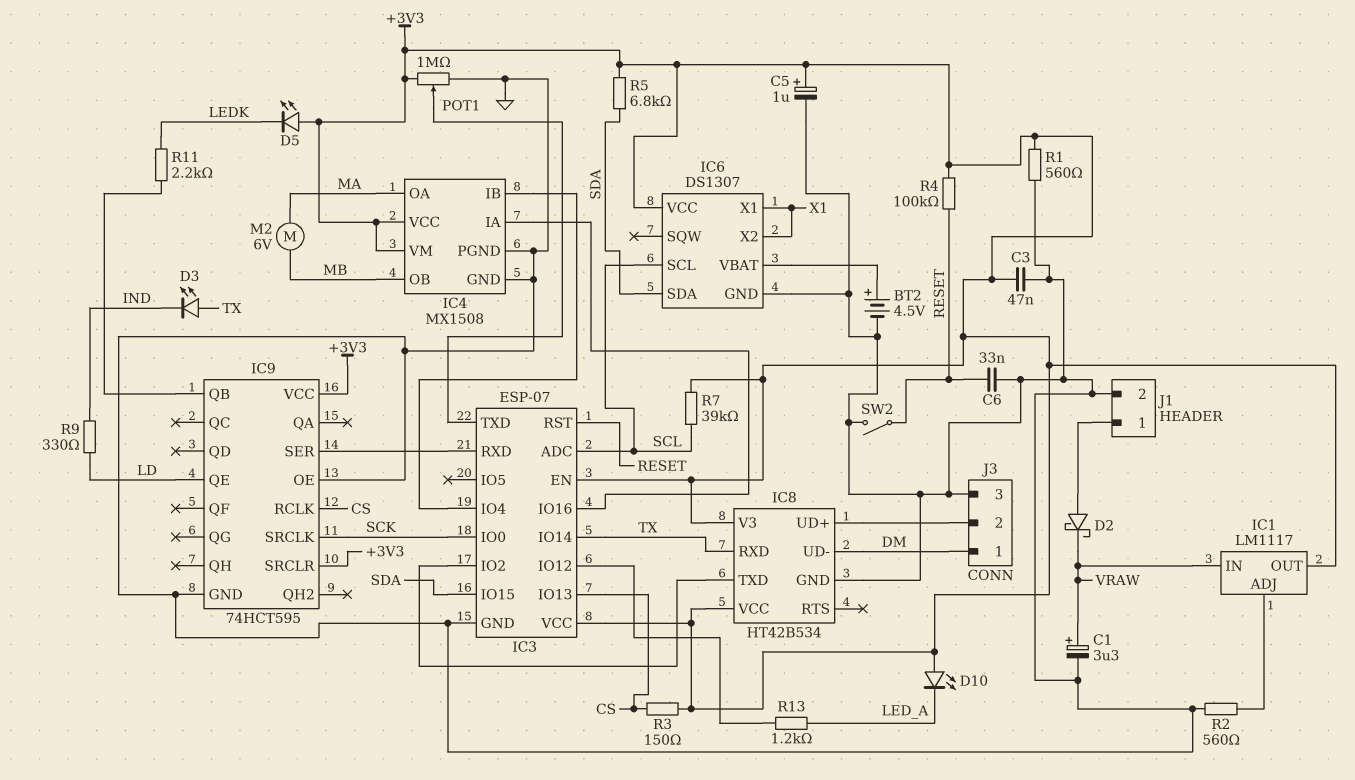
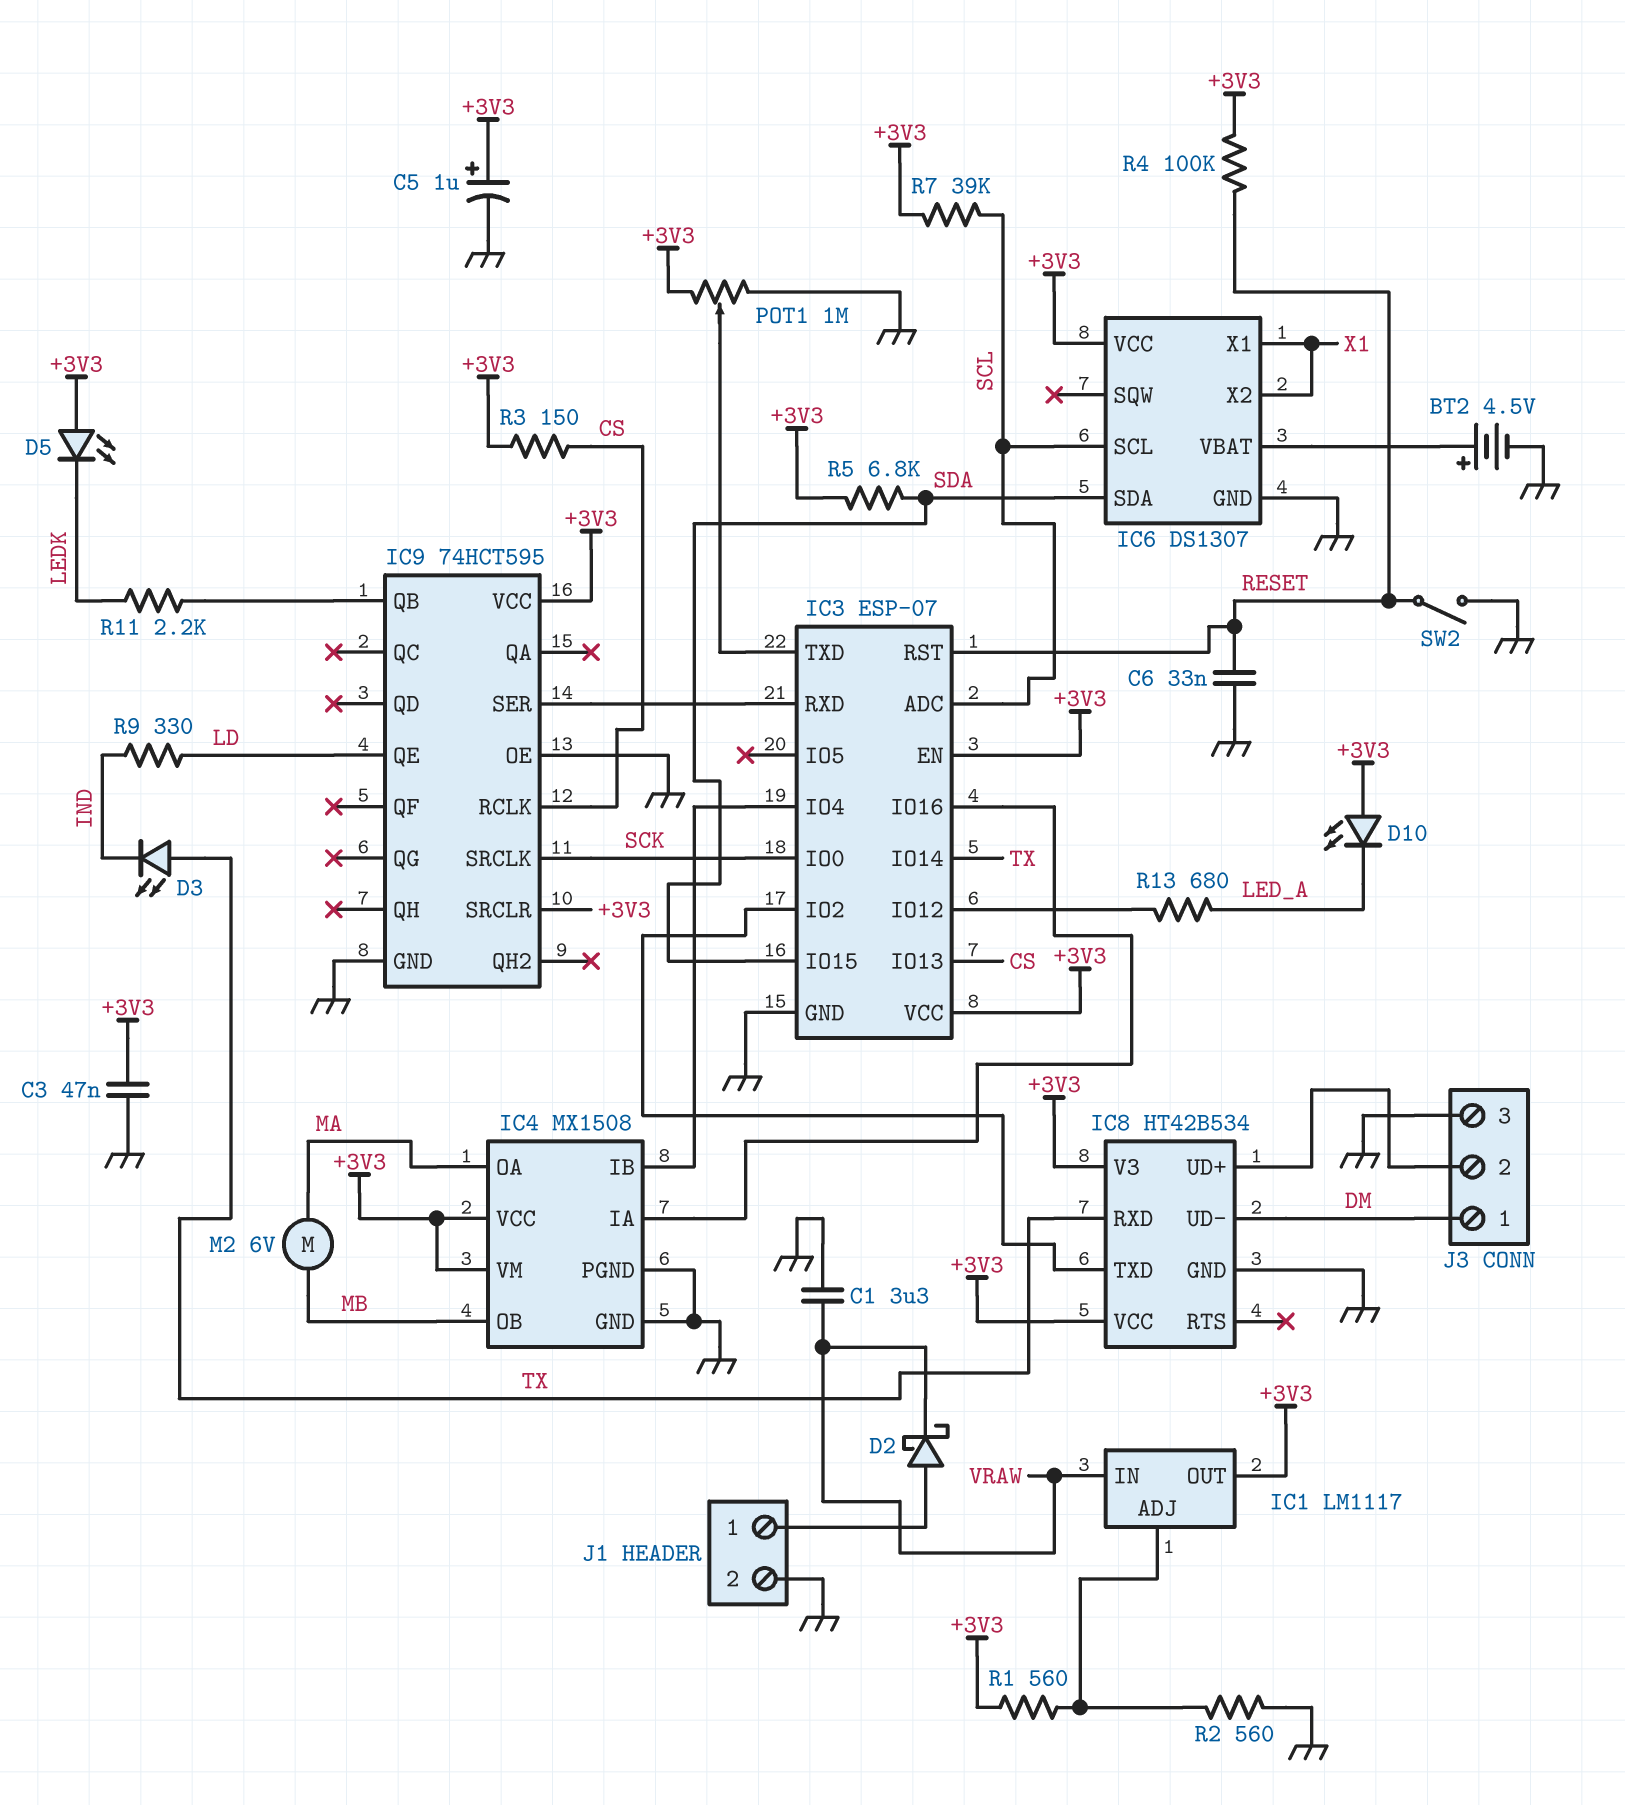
C1: 3.3uF (plus VRAW, minus GND) -> 3.3uF (GND, VRAW)
R1: 560 (+3V3, GND) -> 560 (+3V3, IC1/ADJ)
R13: 1.2k (IC3/IO12, LED_A) -> 680 (IC3/IO12, LED_A)

